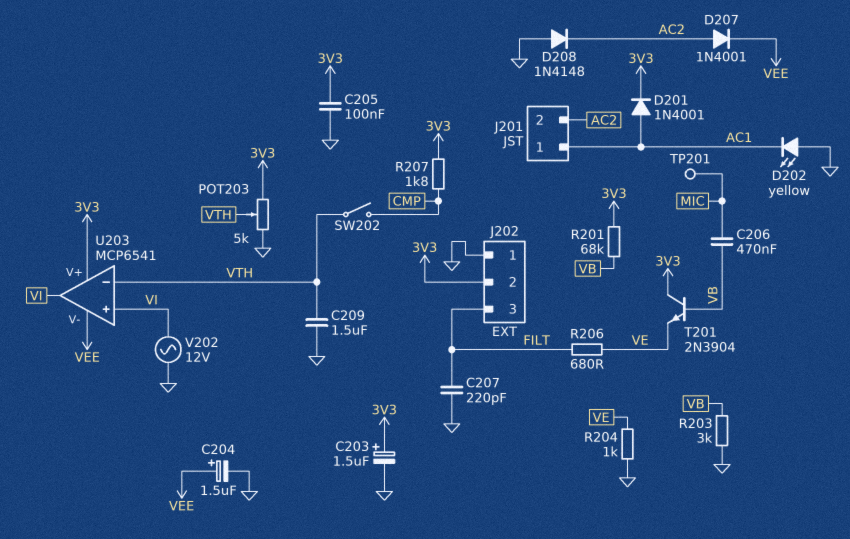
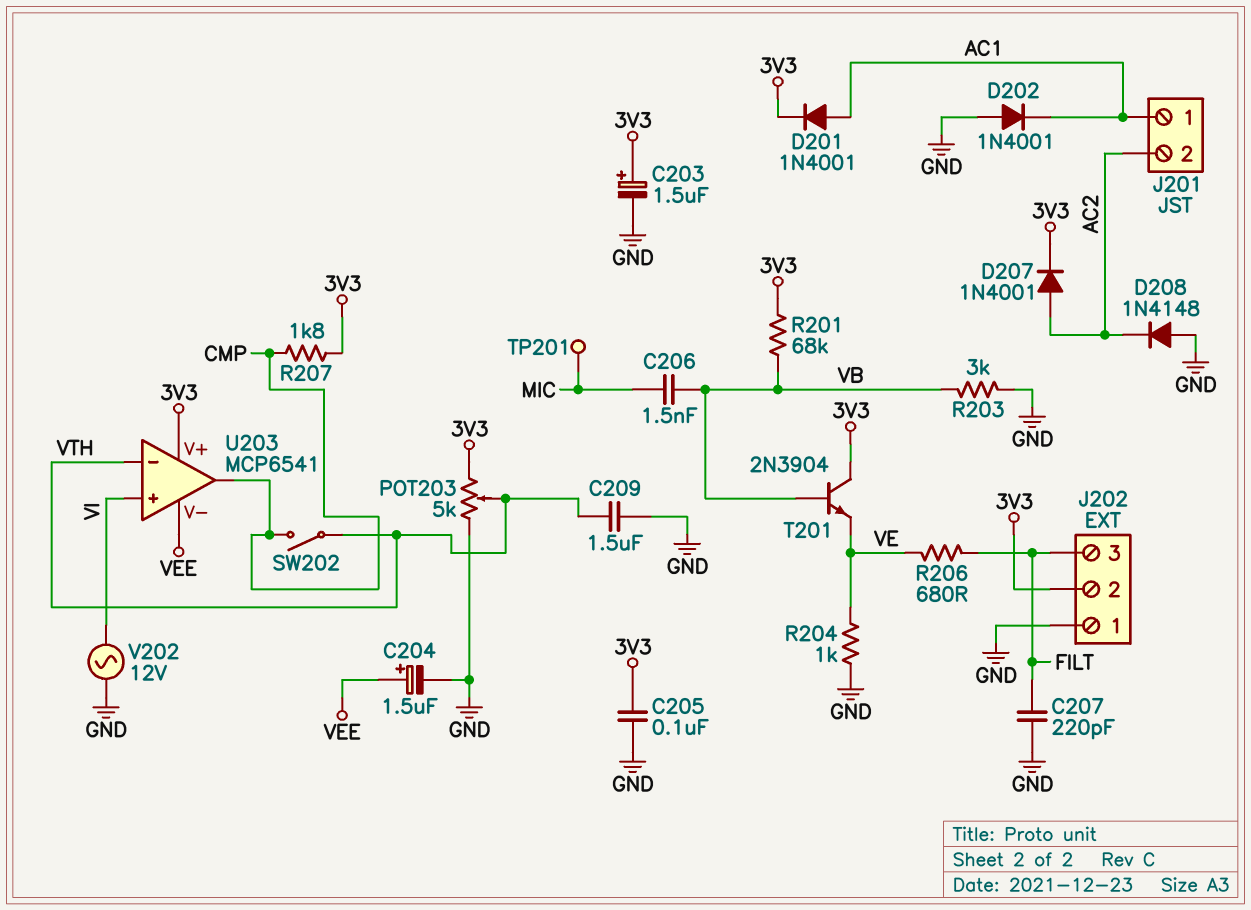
C206: 470nF (MIC, VB) -> 1.5nF (MIC, VB)
D202: LED yellow (A GND, K AC1) -> diode 1N4001 (A GND, K AC1)
D207: diode 1N4001 (A AC2, K VEE) -> diode 1N4001 (A AC2, K 3V3)
U203 pin out: VI -> CMP

